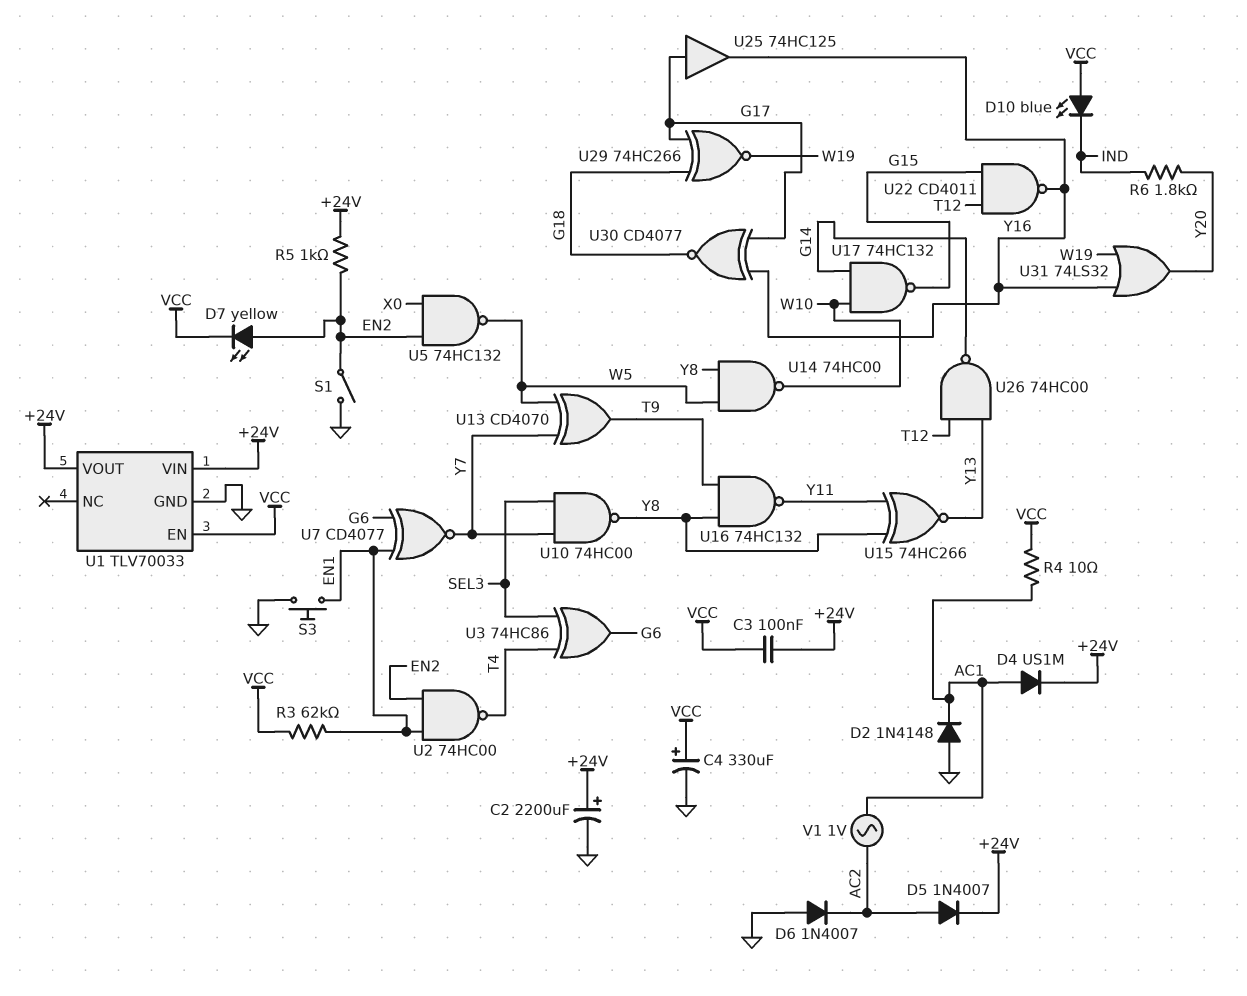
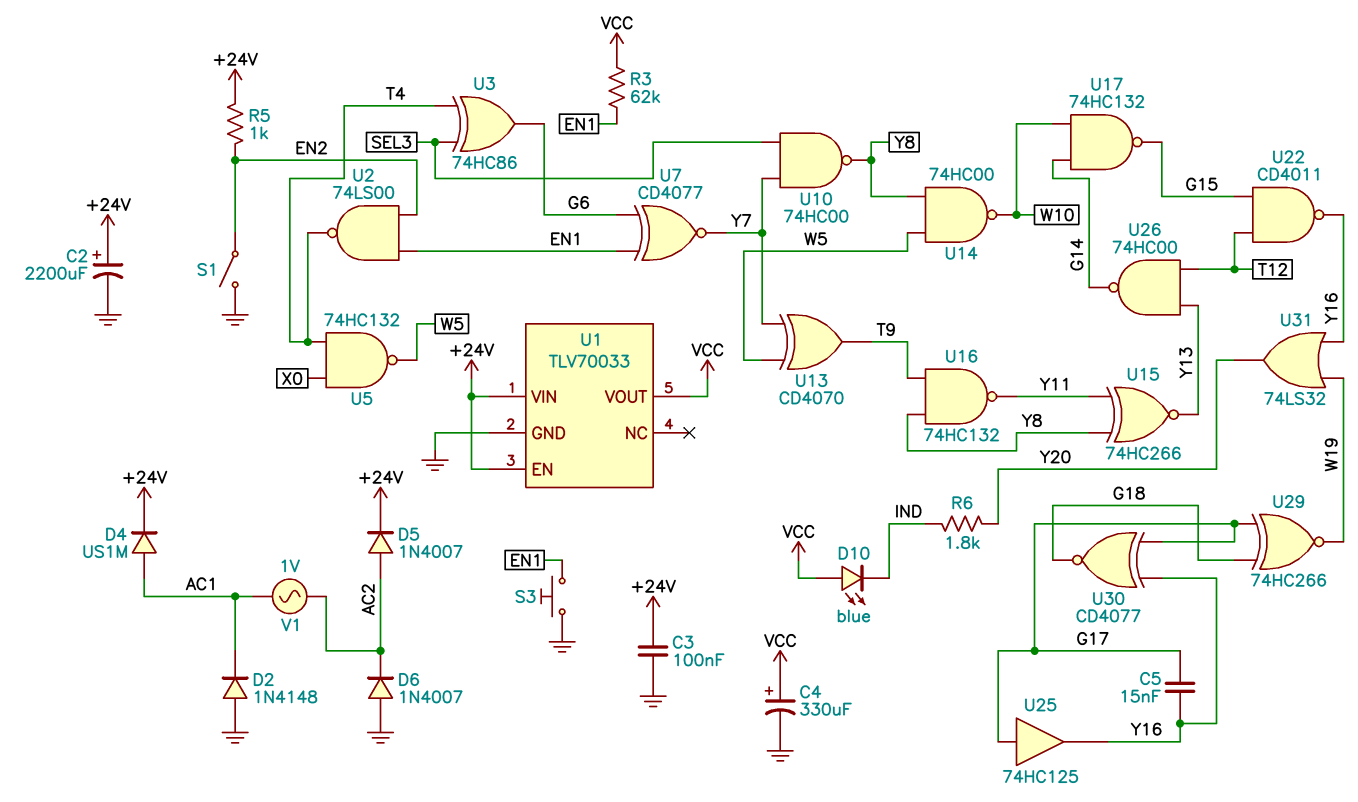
C3: 100nF (+24V, VCC) -> 100nF (+24V, GND)
C5: none -> 15nF (G17, Y16)
D7: LED yellow (A EN2, K VCC) -> none
R4: 10 (AC1, VCC) -> none
U1 pin EN: VCC -> +24V
U1 pin VOUT: +24V -> VCC
U2: NAND 74HC00 (in EN1, in EN2, out T4) -> NAND 74LS00 (in EN1, in EN2, out T4)
U5: NAND 74HC132 (in EN2, in X0, out W5) -> NAND 74HC132 (in T4, in X0, out W5)

